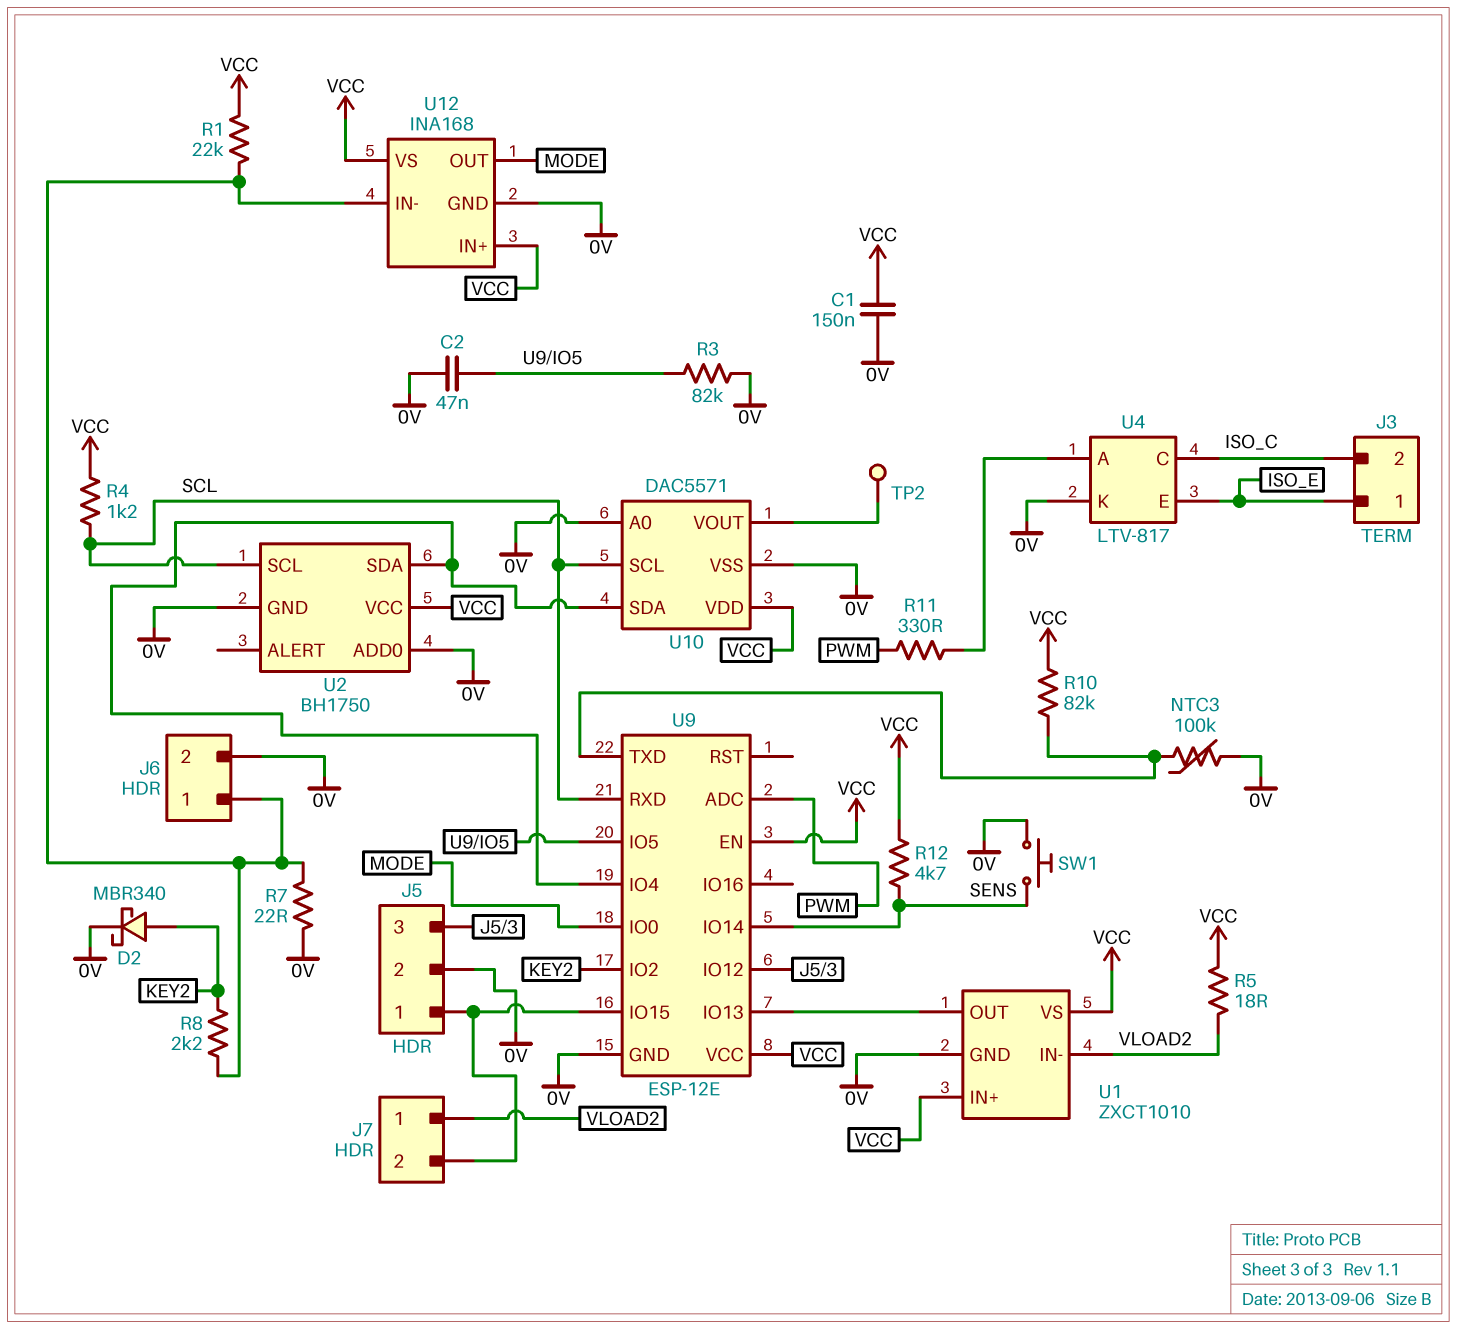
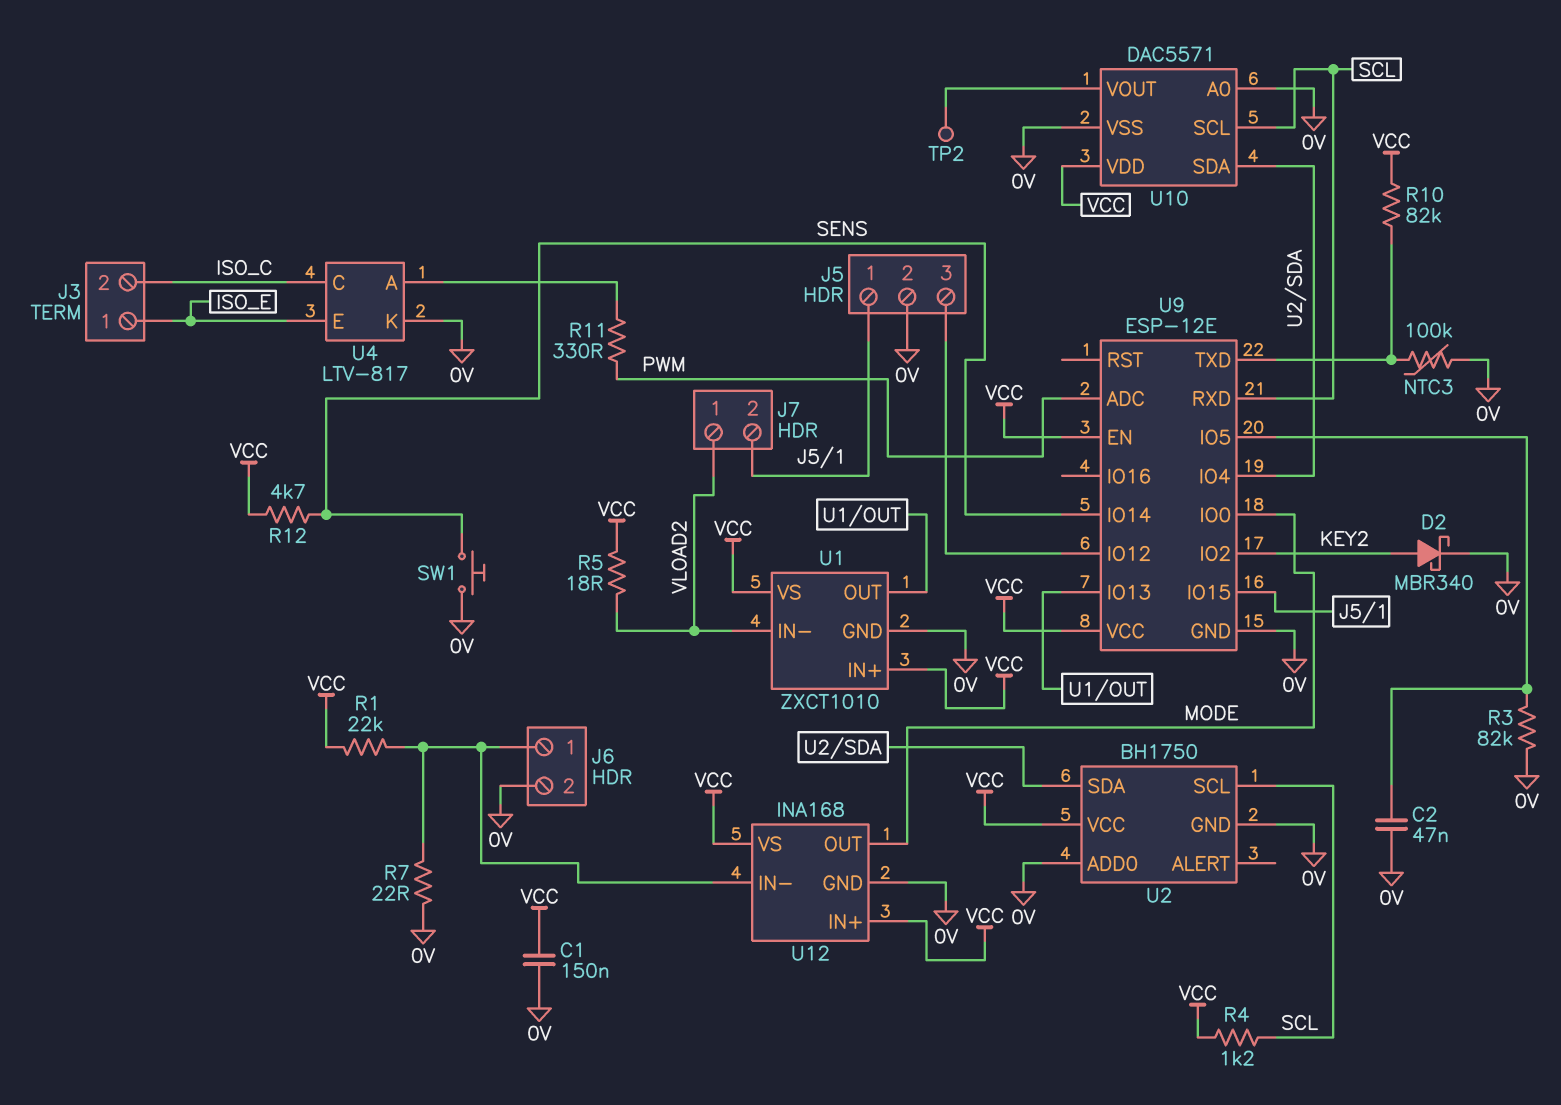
R8: 2.2k (J6/1, KEY2) -> none

